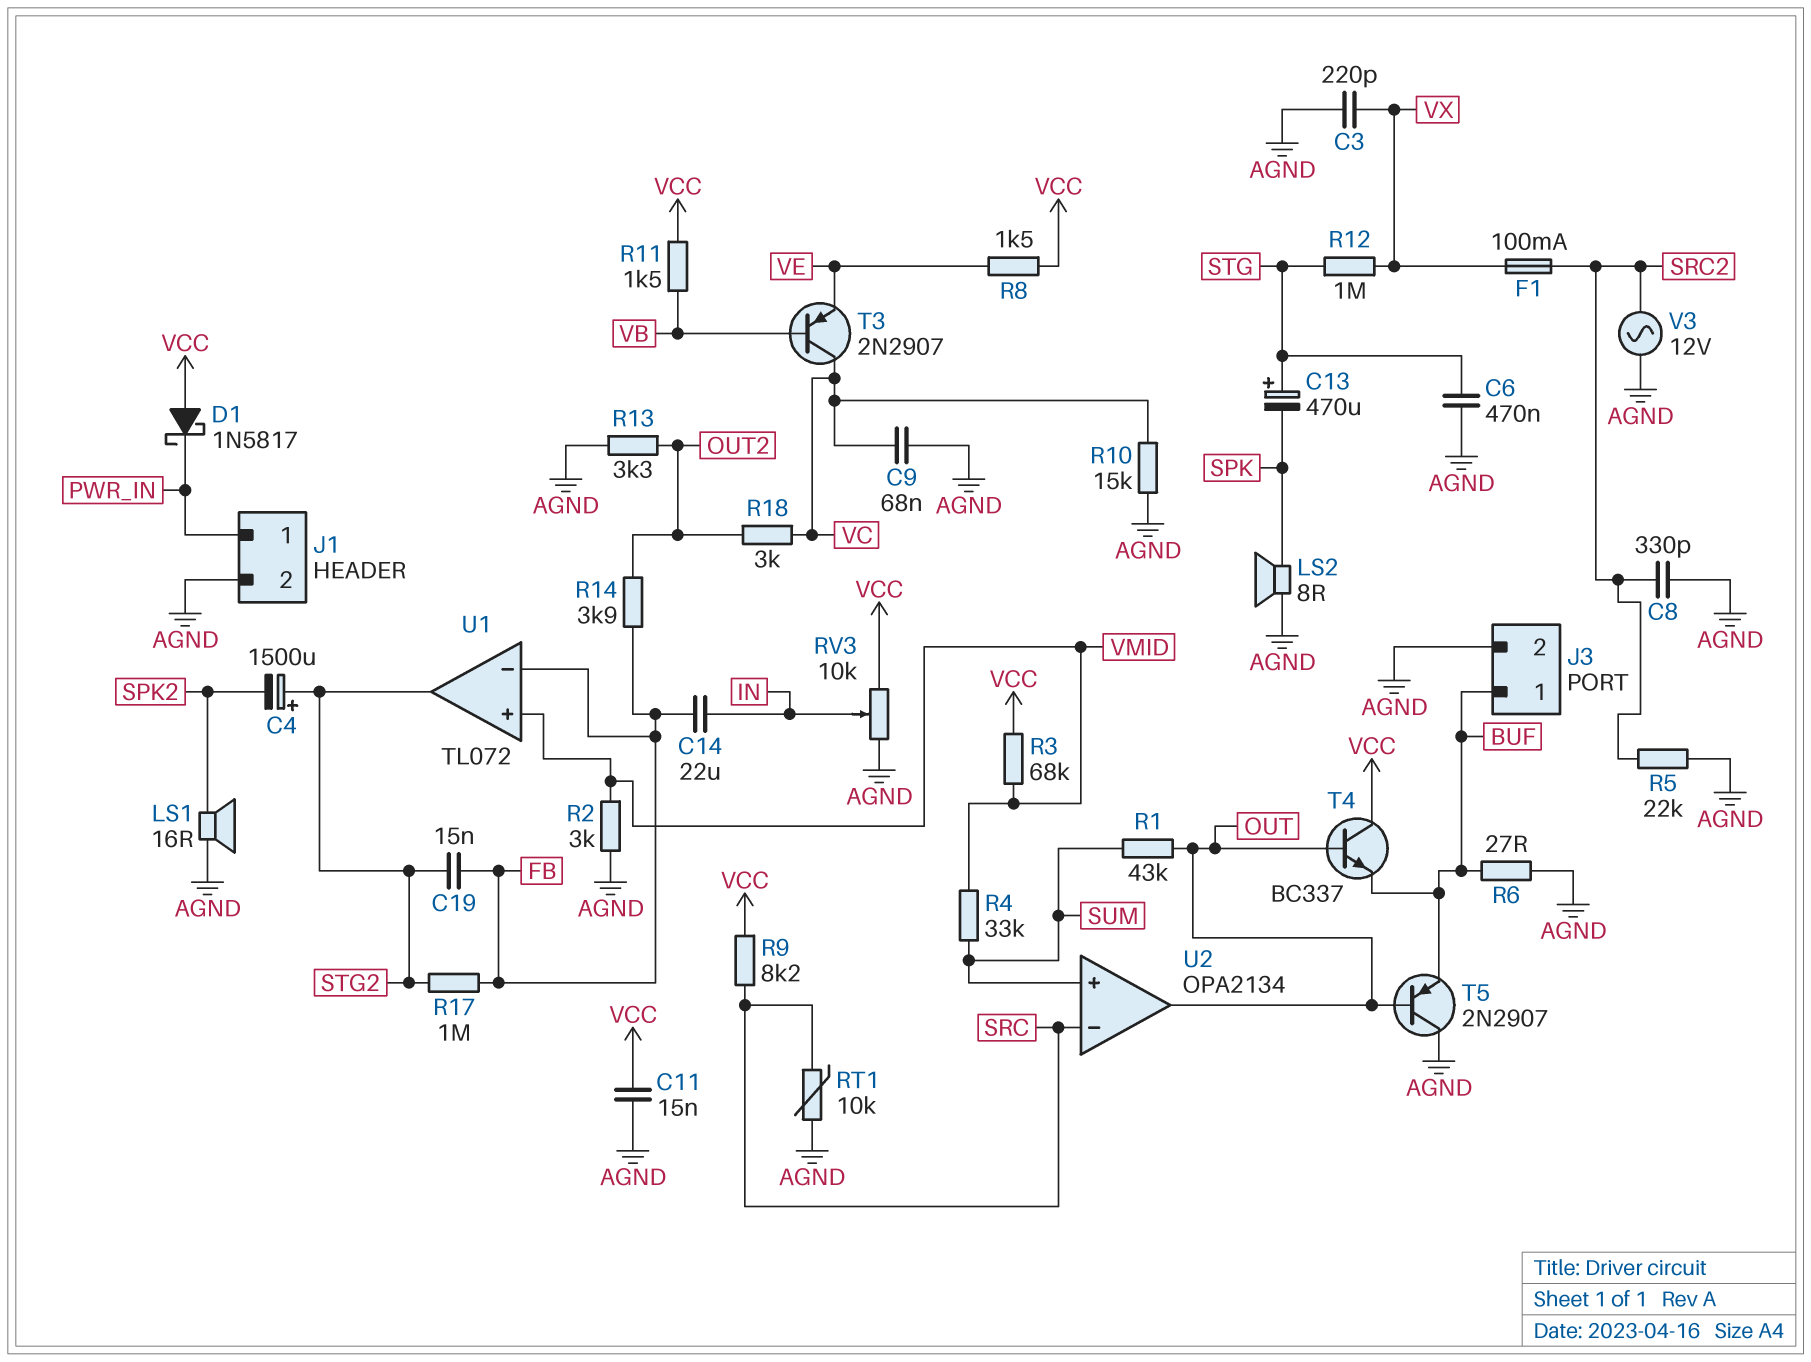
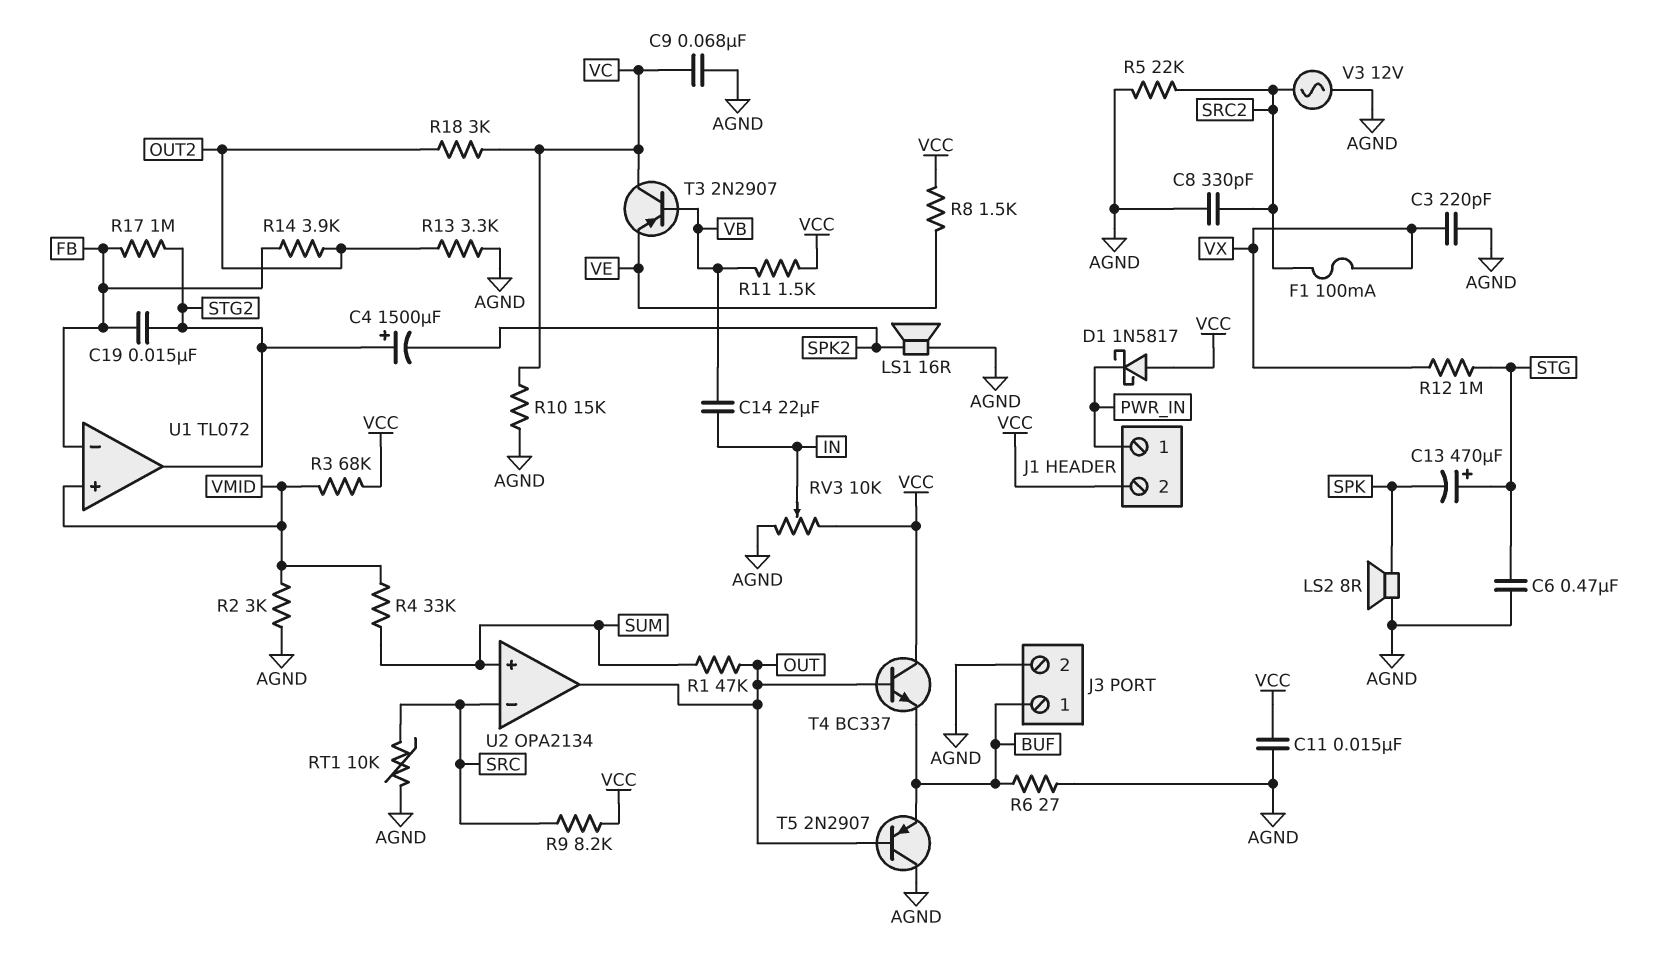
C14: 22uF (FB, IN) -> 22uF (IN, VB)
J1 pin 2: AGND -> VCC
R1: 43k (OUT, SUM) -> 47k (OUT, SUM)

